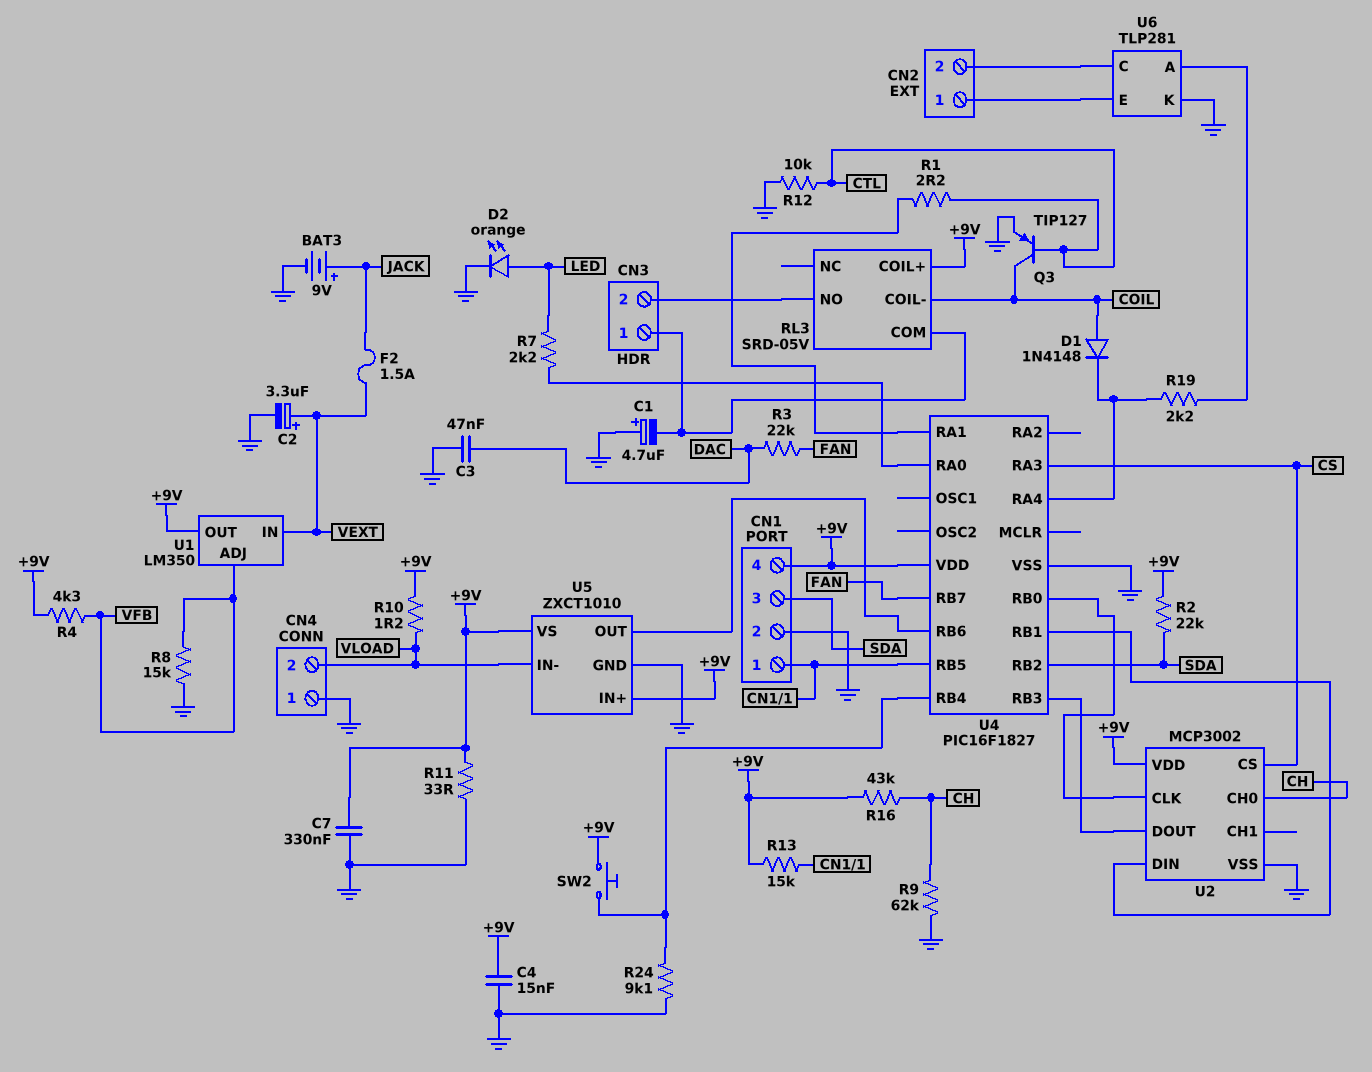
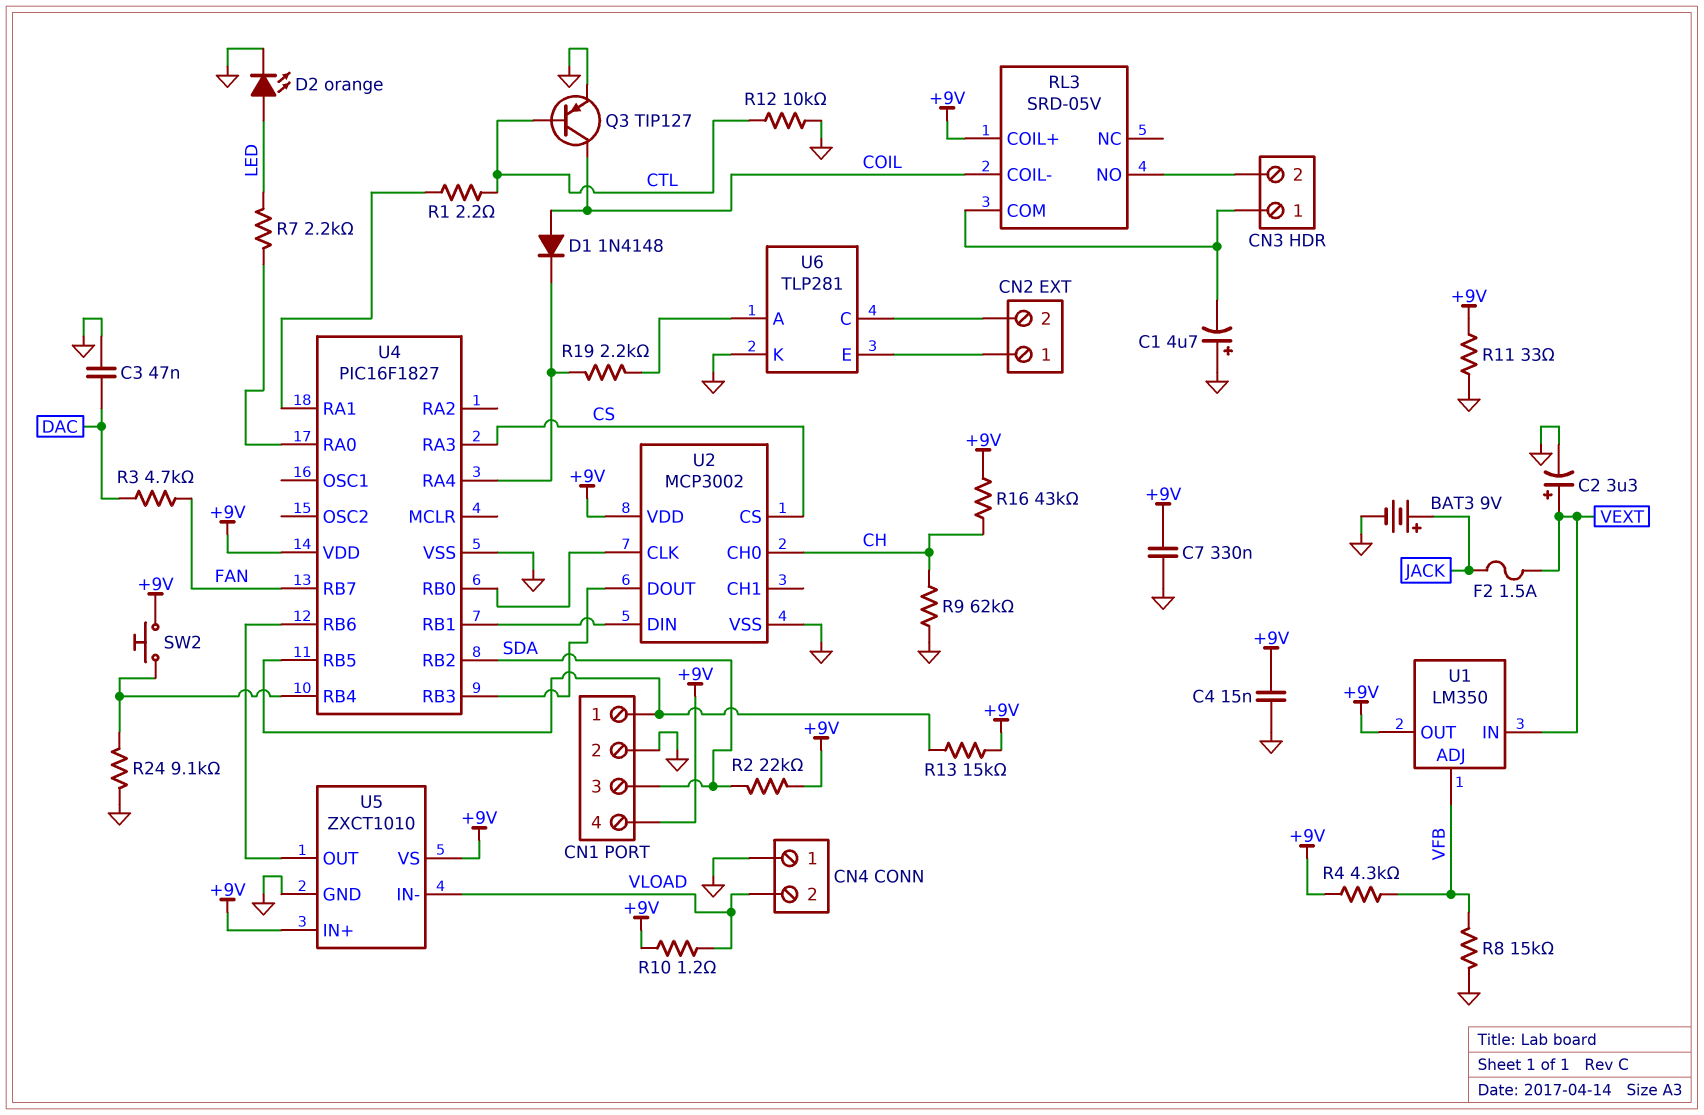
R3: 22k (DAC, FAN) -> 4.7k (DAC, FAN)

